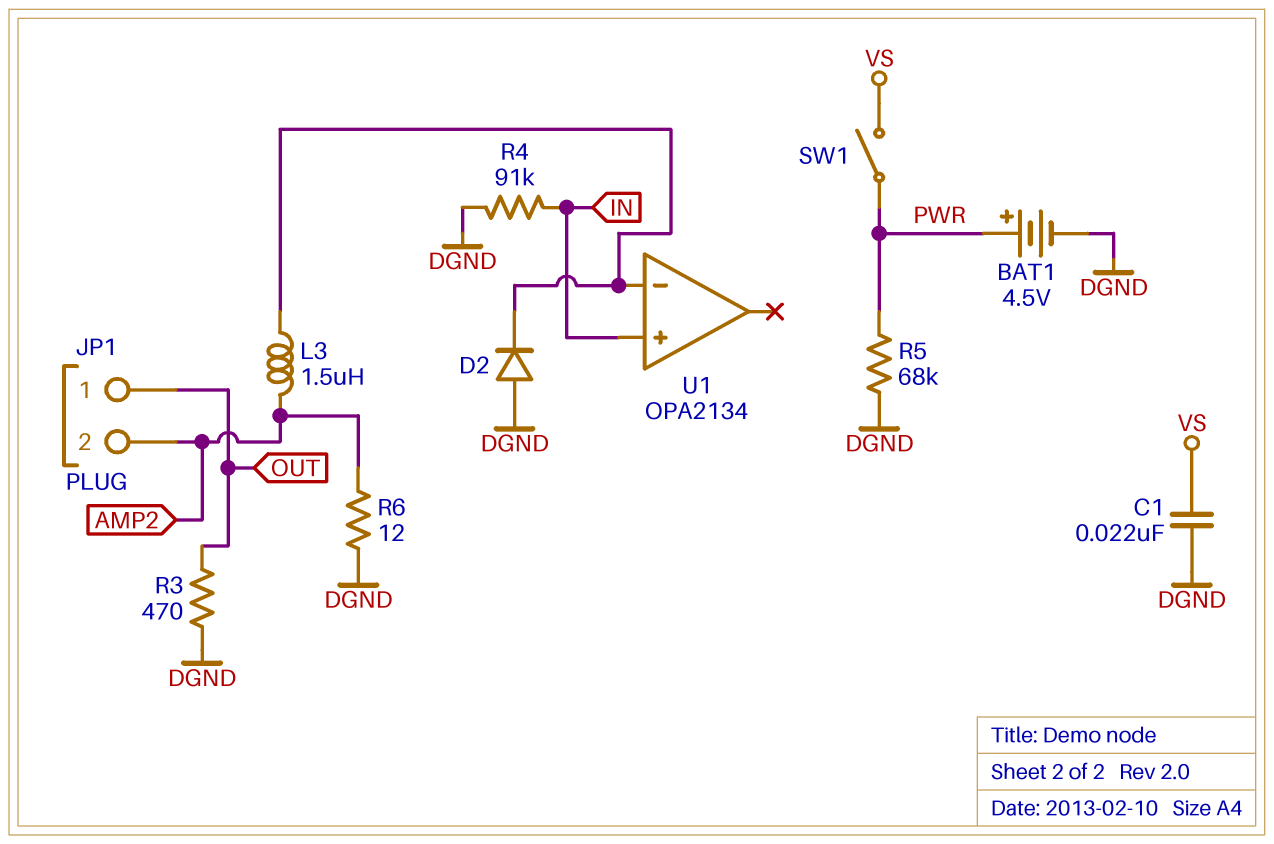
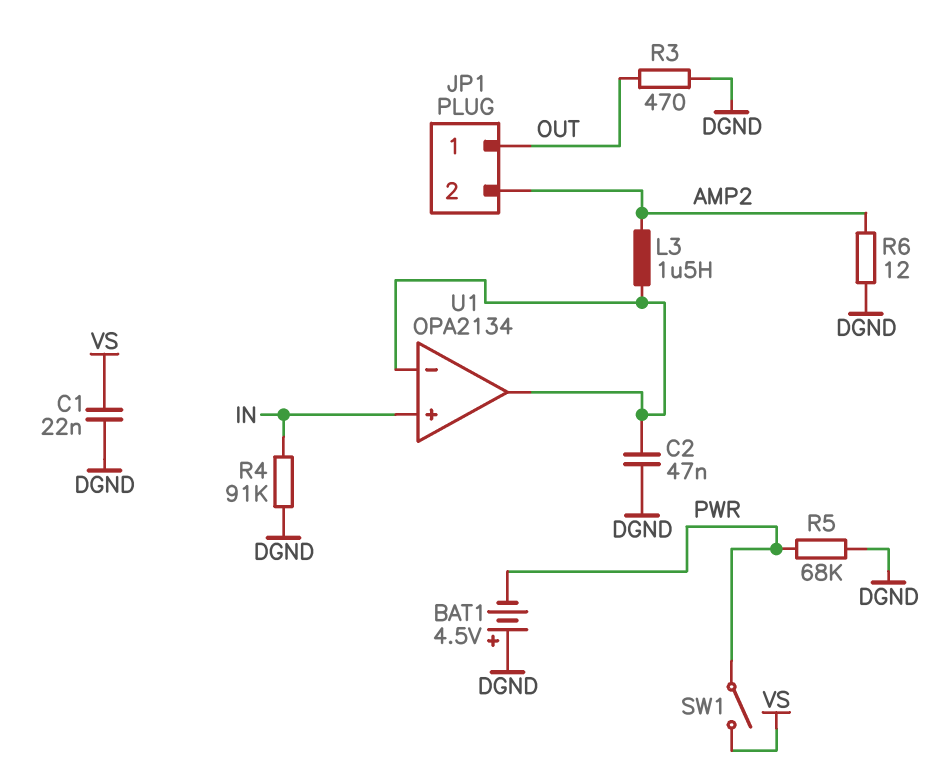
BAT1: 4.5V (plus PWR, minus DGND) -> 4.5V (plus DGND, minus PWR)
C2: none -> 47nF (DGND, U1/in-)
D2: diode (A DGND, K U1/in-) -> none
U1 pin out: none -> U1/in-

